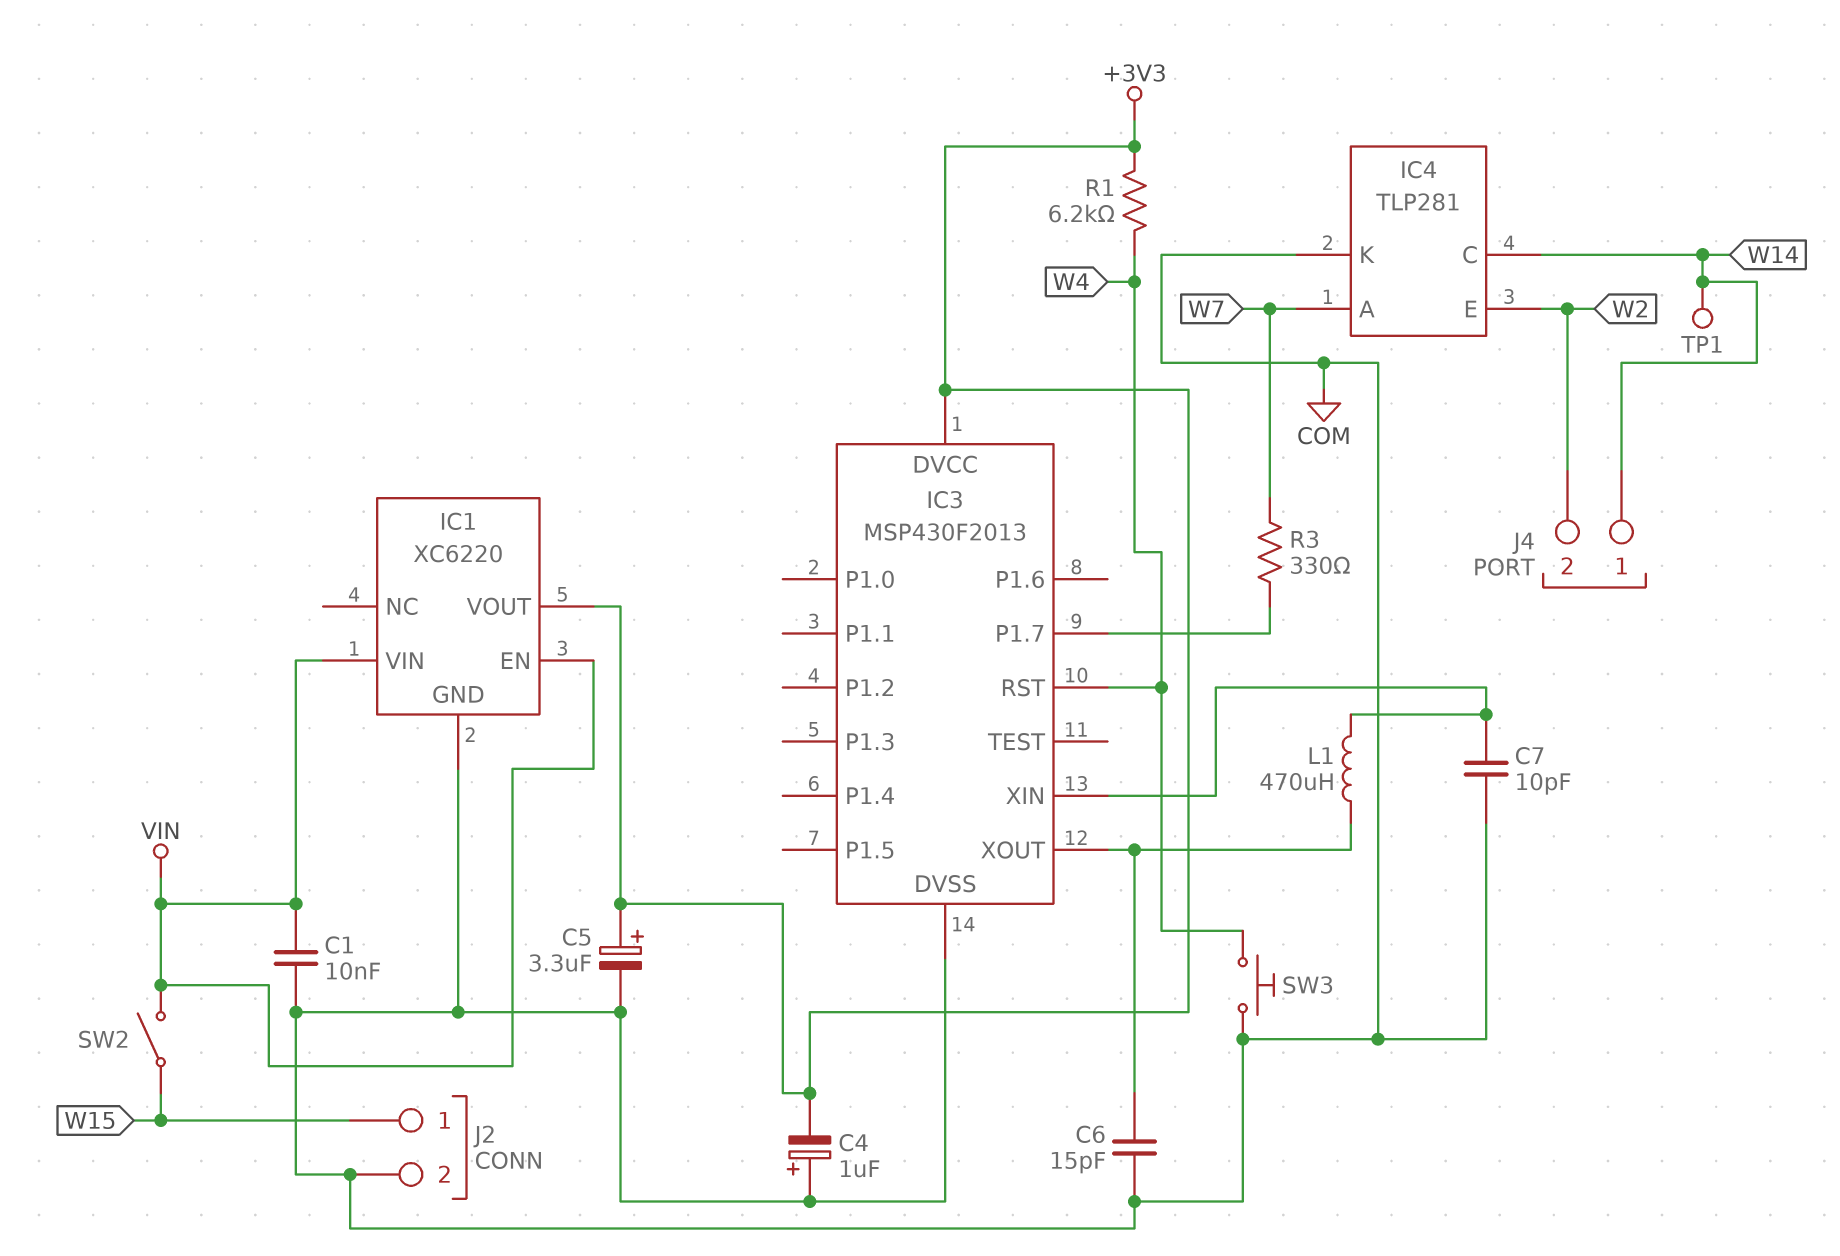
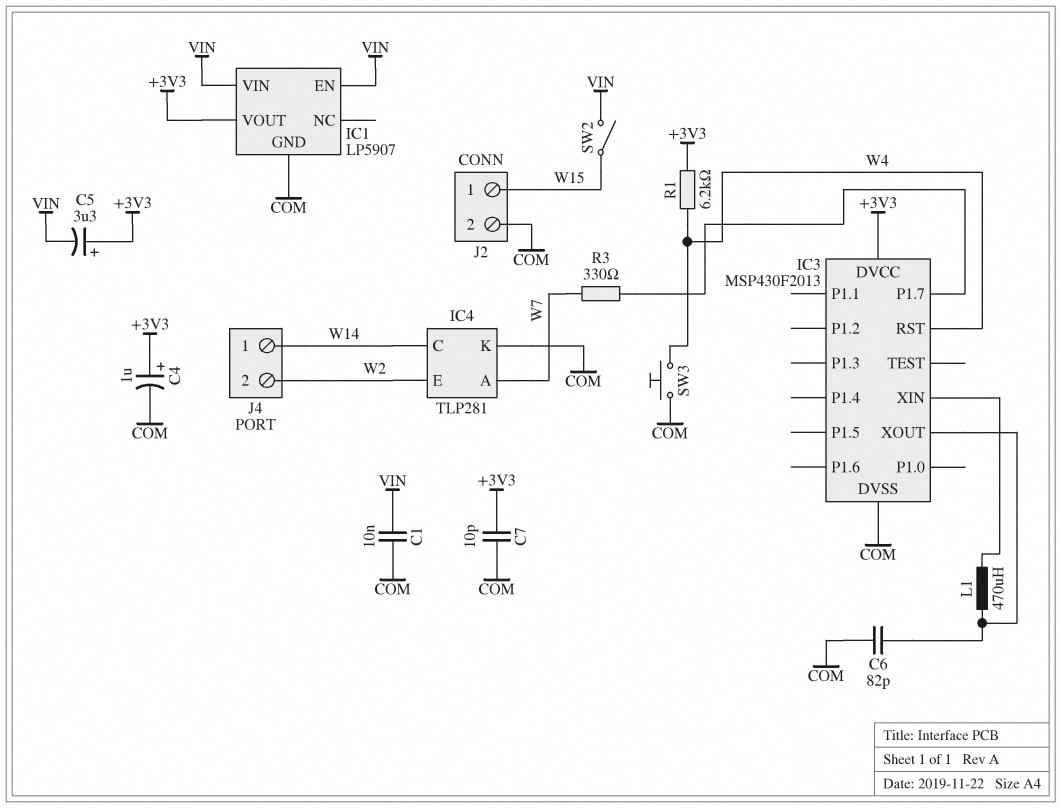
C4: 1uF (plus COM, minus +3V3) -> 1uF (plus +3V3, minus COM)
C5: 3.3uF (plus +3V3, minus COM) -> 3.3uF (plus +3V3, minus VIN)
C6: 15pF (COM, IC3/XOUT) -> 82pF (COM, IC3/XOUT)
C7: 10pF (COM, IC3/XIN) -> 10pF (+3V3, COM)
IC1: XC6220 -> LP5907
TP1: test point (W14) -> none

